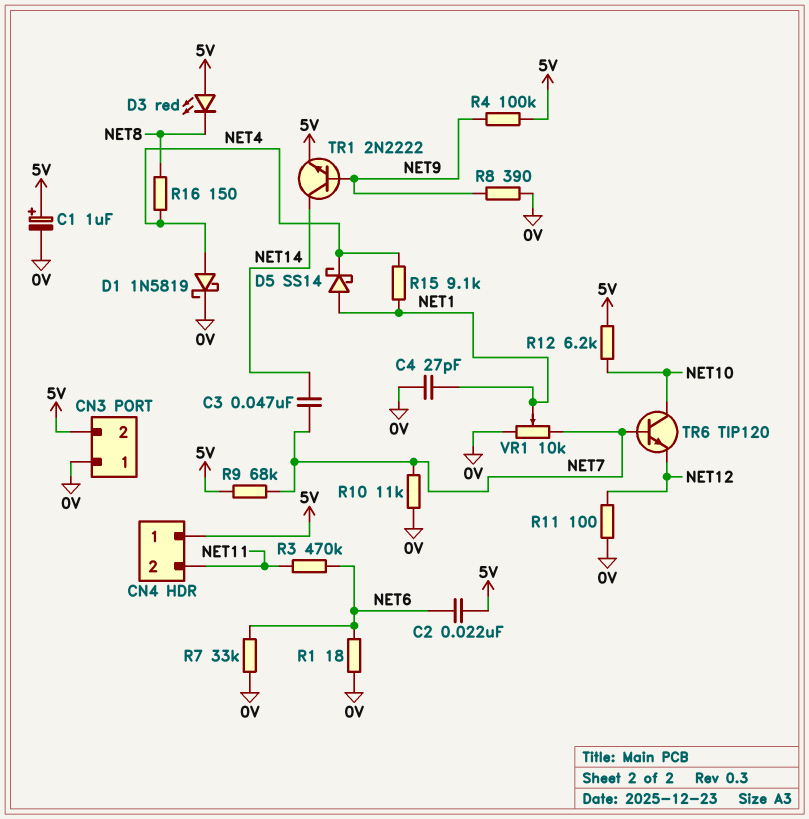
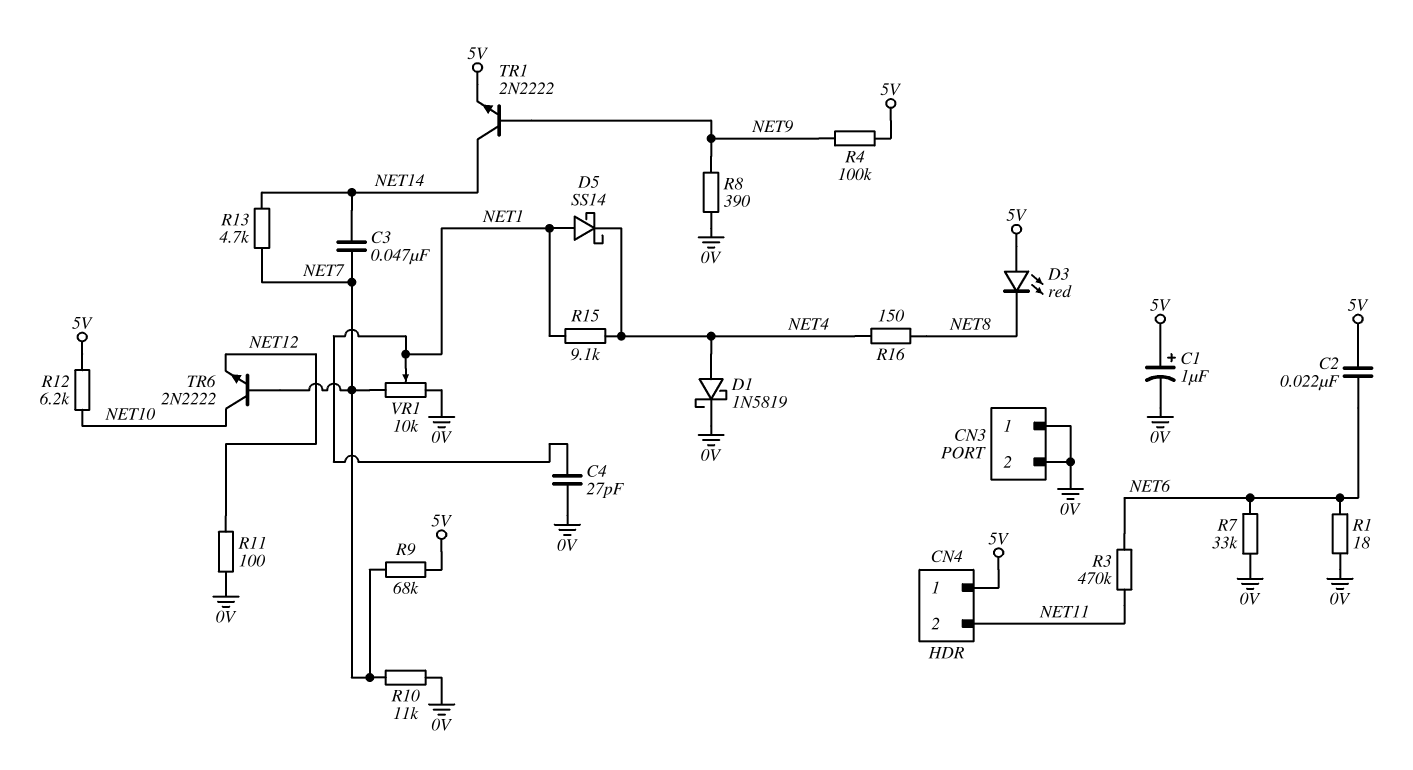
CN3 pin 2: 5V -> 0V
R13: none -> 4.7k (NET7, NET14)
TR6: NPN TIP120 (B NET7, C NET10, E NET12) -> NPN 2N2222 (B NET7, C NET10, E NET12)

